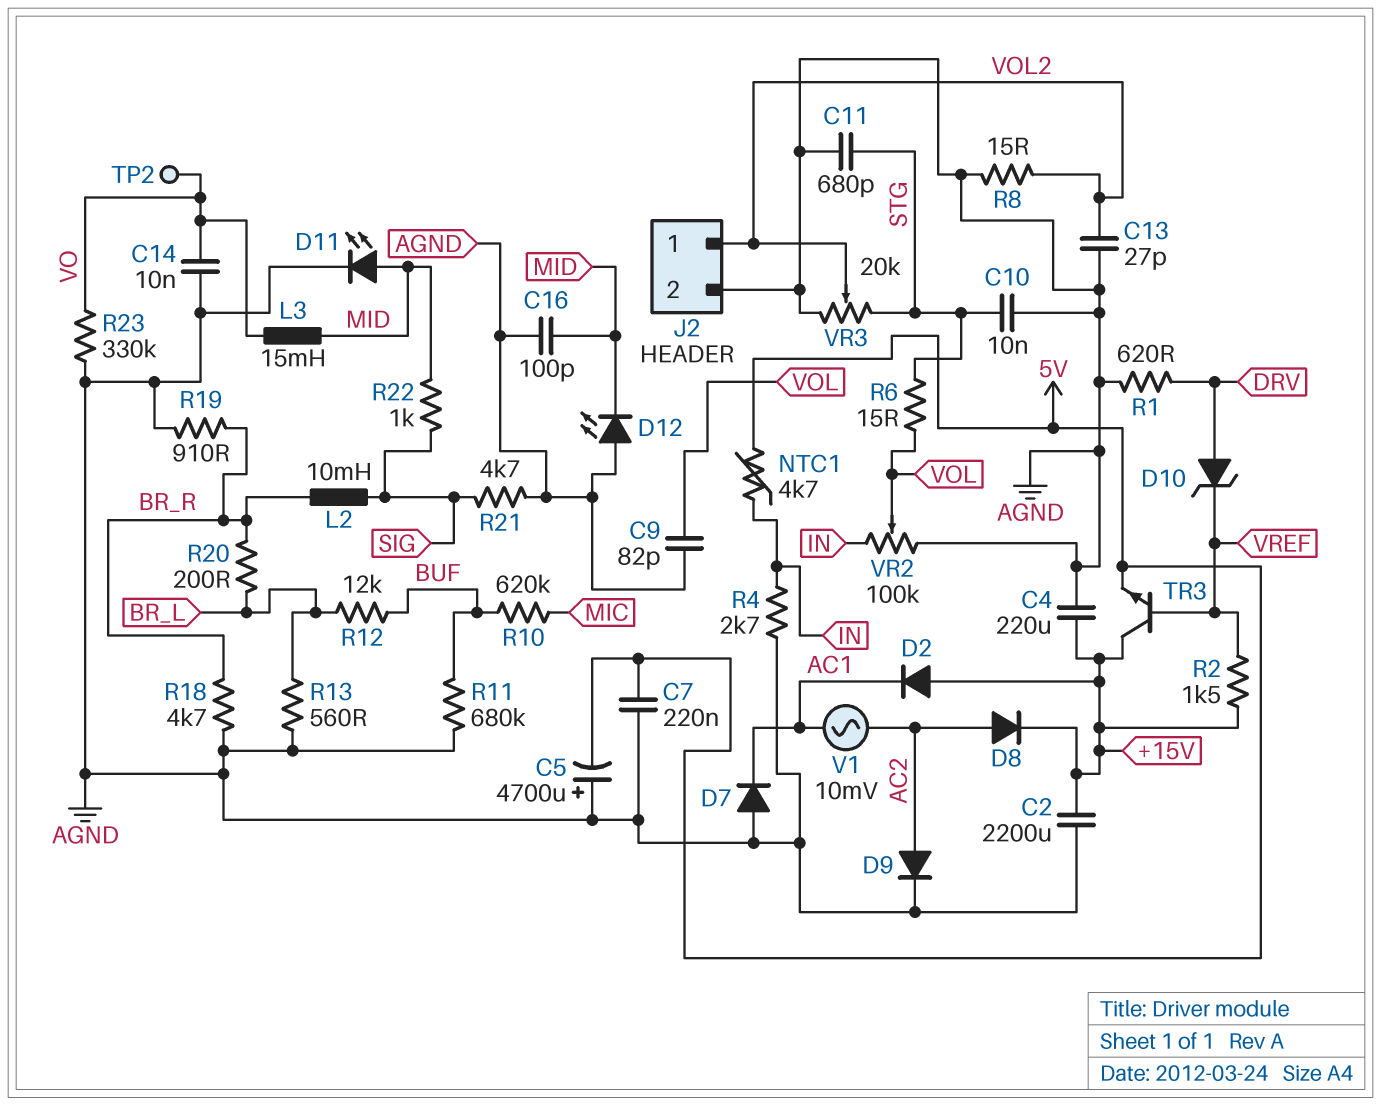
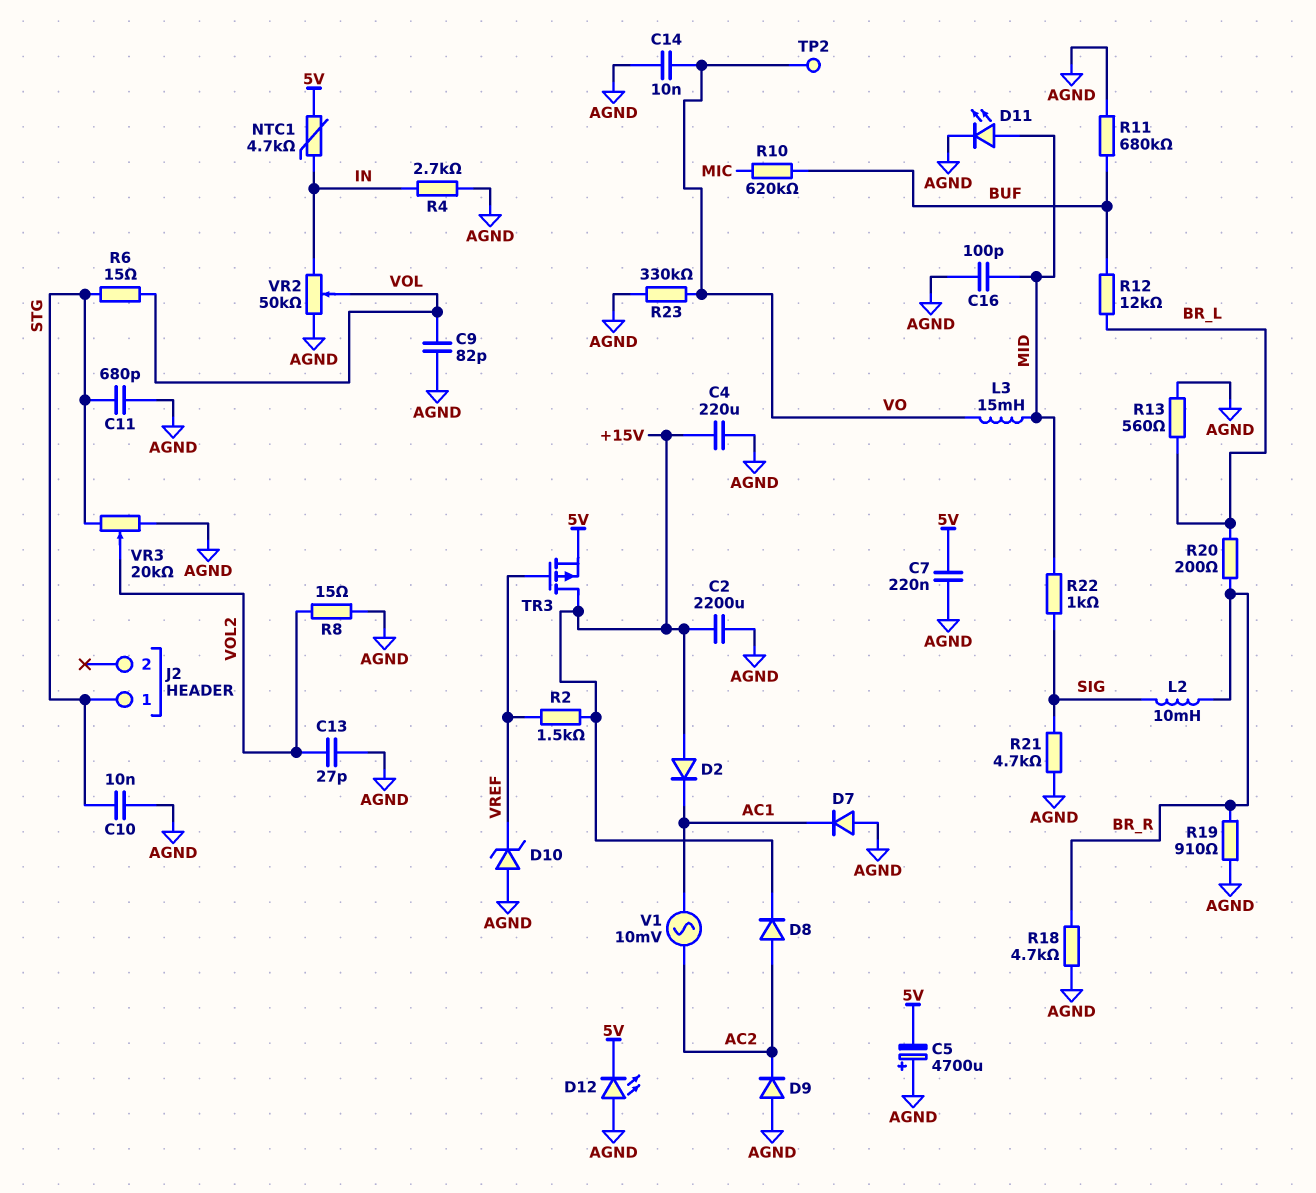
D9: diode (A AC2, K AGND) -> diode (A AGND, K AC2)
D10: zener (A DRV, K VREF) -> zener (A AGND, K VREF)
D12: LED (A AGND, K MID) -> LED (A AGND, K 5V)
J2 pin 1: VOL2 -> STG
J2 pin 2: AGND -> none
R1: 620 (AGND, DRV) -> none
TR3: NPN (B VREF, C +15V, E 5V) -> PMOS (G VREF, D +15V, S 5V)
VR2: 100k (AGND, IN, wiper VOL) -> 50k (AGND, IN, wiper VOL)

